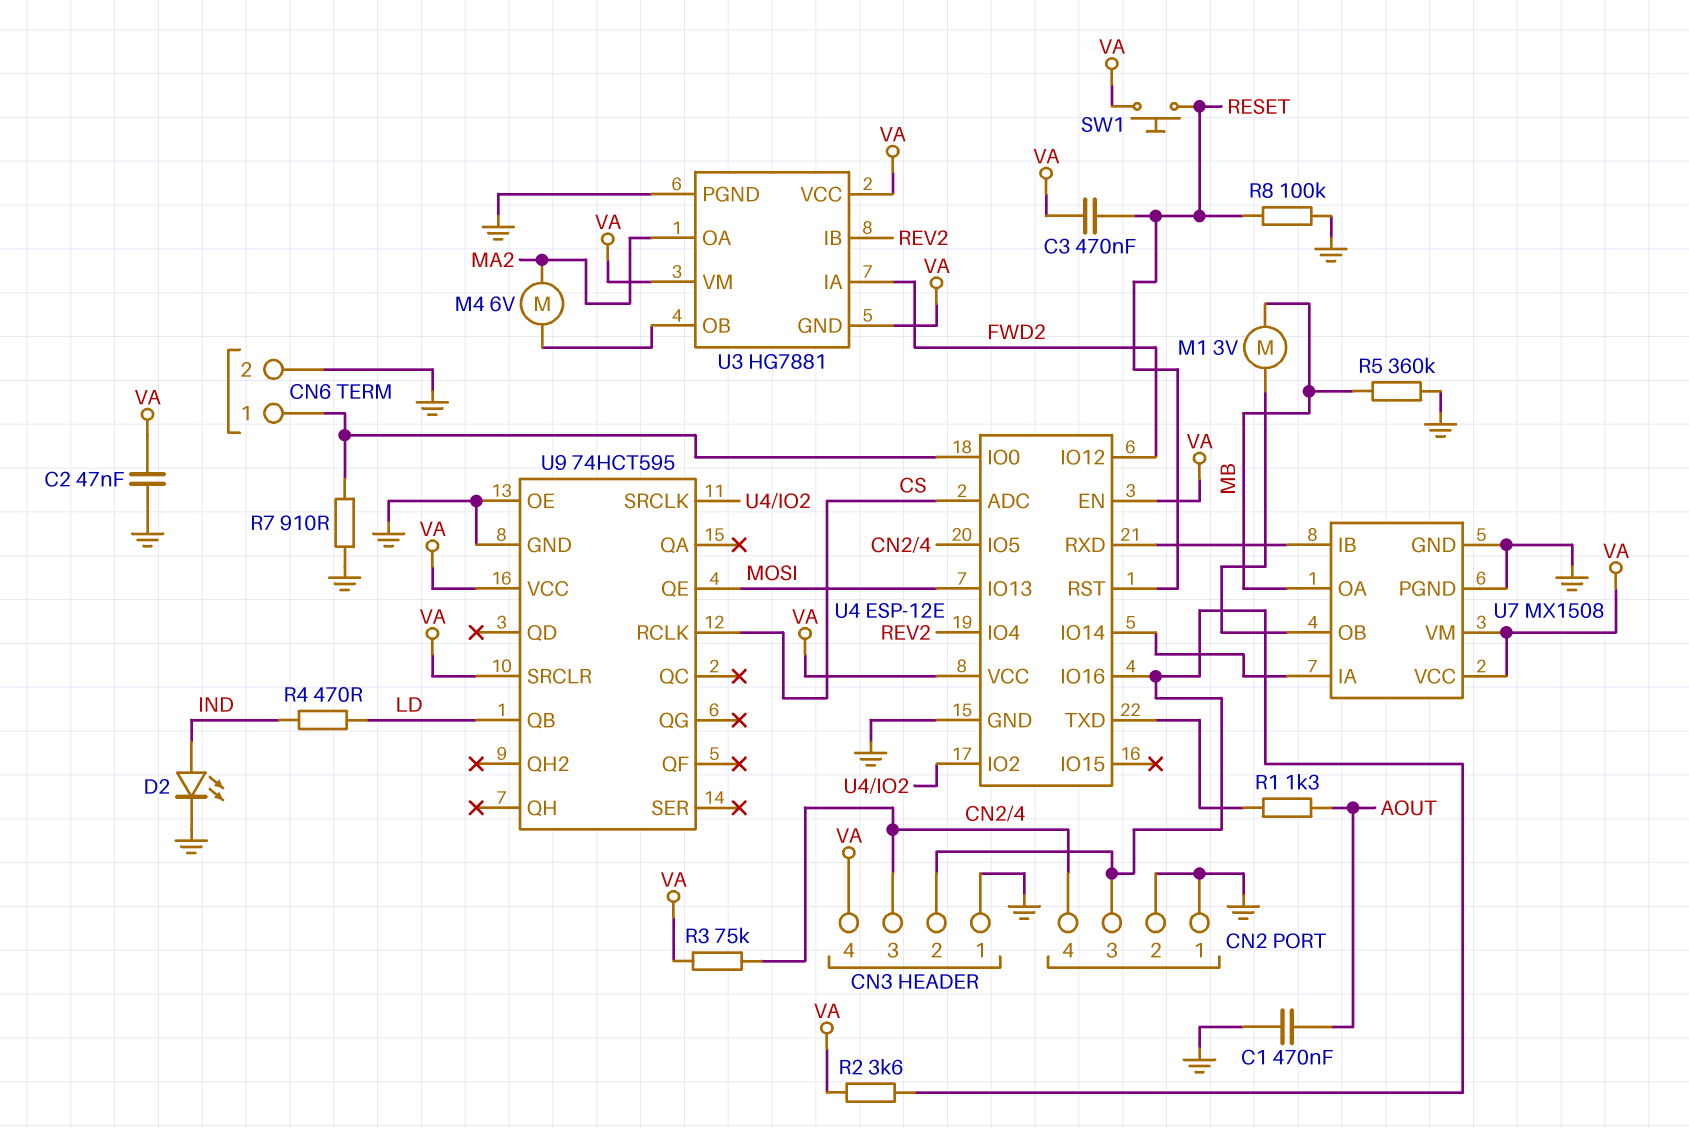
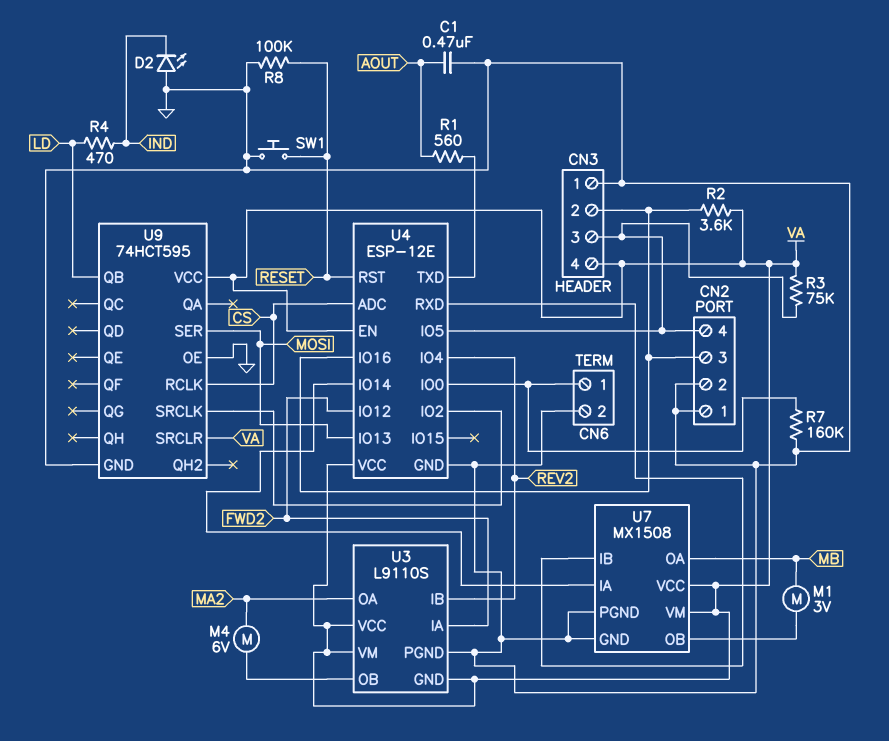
C2: 47nF (GND, VA) -> none
C3: 470nF (RESET, VA) -> none
D2: LED (A IND, K GND) -> LED (A GND, K IND)
R1: 1.3k (AOUT, U4/TXD) -> 560 (AOUT, U4/TXD)
R5: 360k (GND, MB) -> none
R7: 910 (CN6/1, GND) -> 160k (CN6/1, GND)
SW1: button (RESET, VA) -> button (GND, RESET)
U3: HG7881 -> L9110S
U9 pin QE: MOSI -> none
U9 pin SER: none -> MOSI

